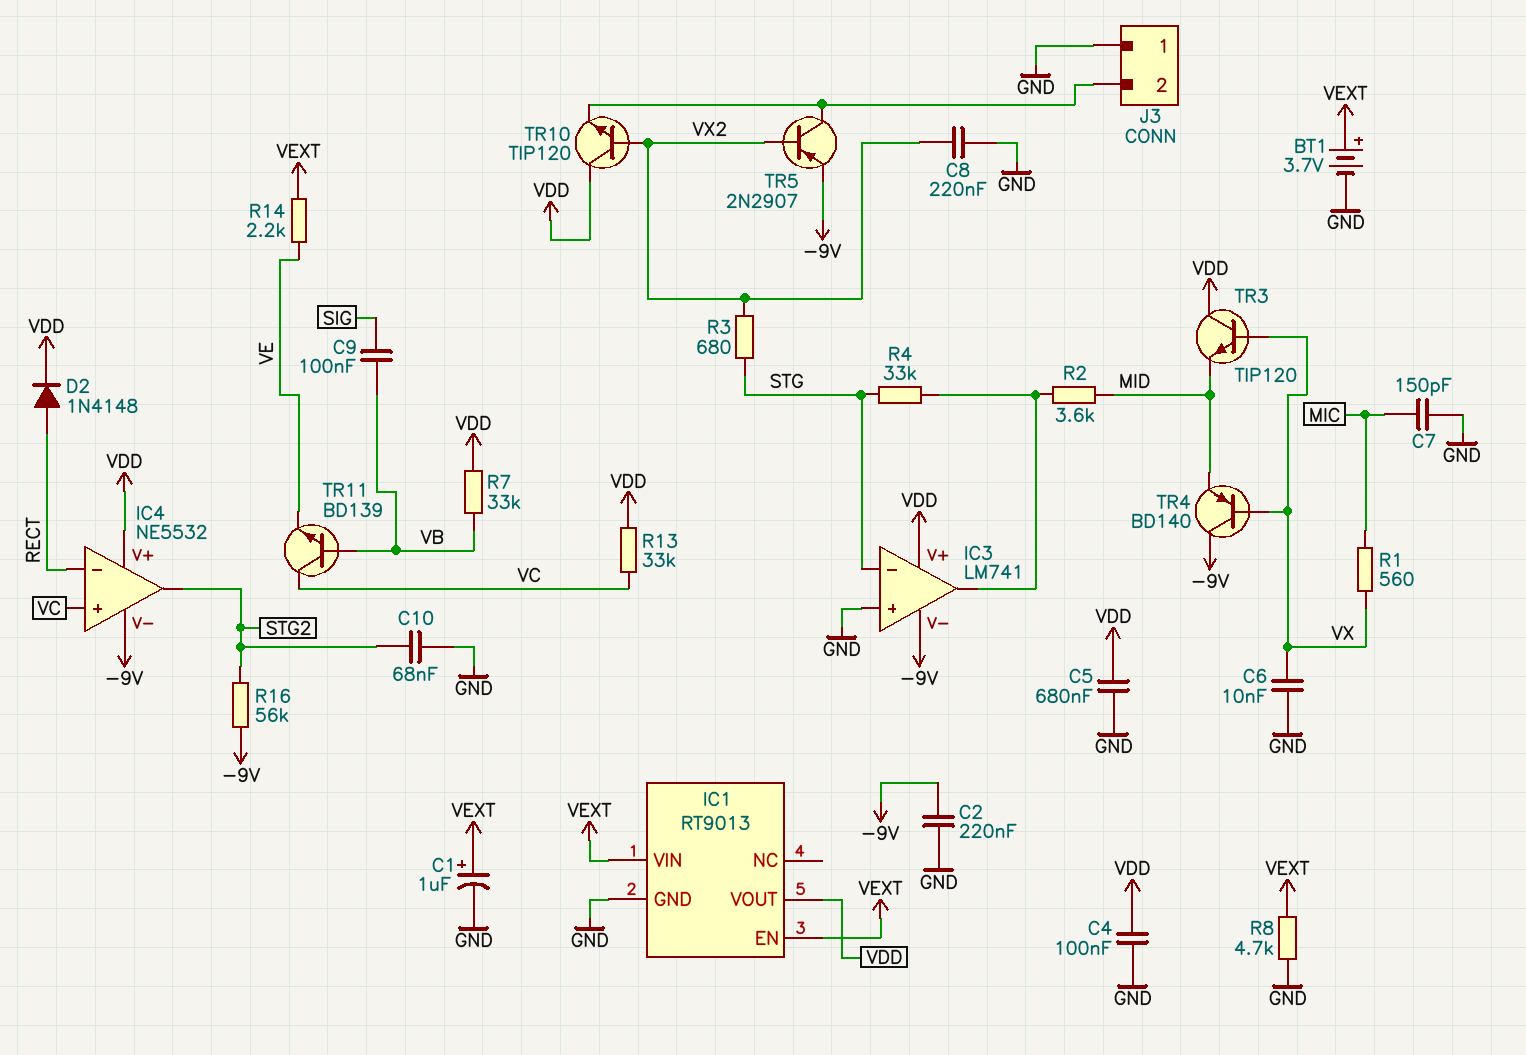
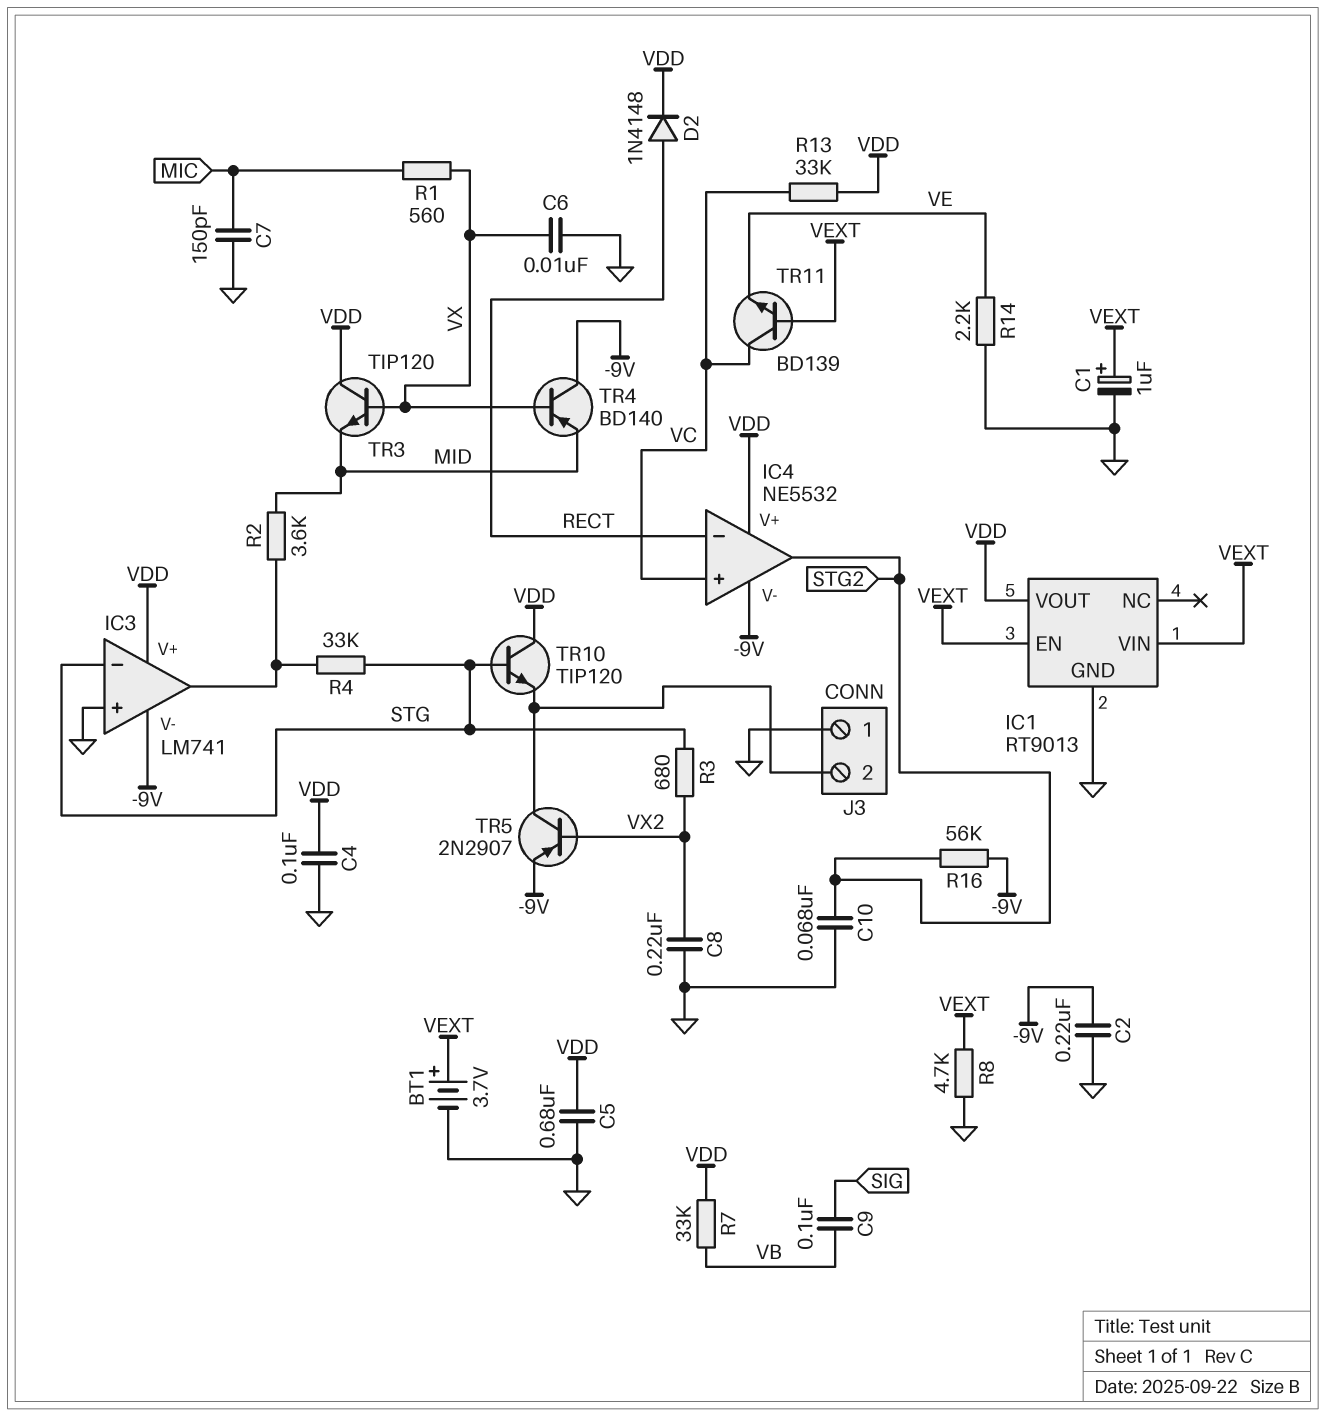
R14: 2.2k (VE, VEXT) -> 2.2k (GND, VE)
TR10: NPN TIP120 (B VX2, C VDD, E J3/2) -> NPN TIP120 (B STG, C VDD, E J3/2)
TR11: NPN BD139 (B VB, C VC, E VE) -> NPN BD139 (B VEXT, C VC, E VE)

